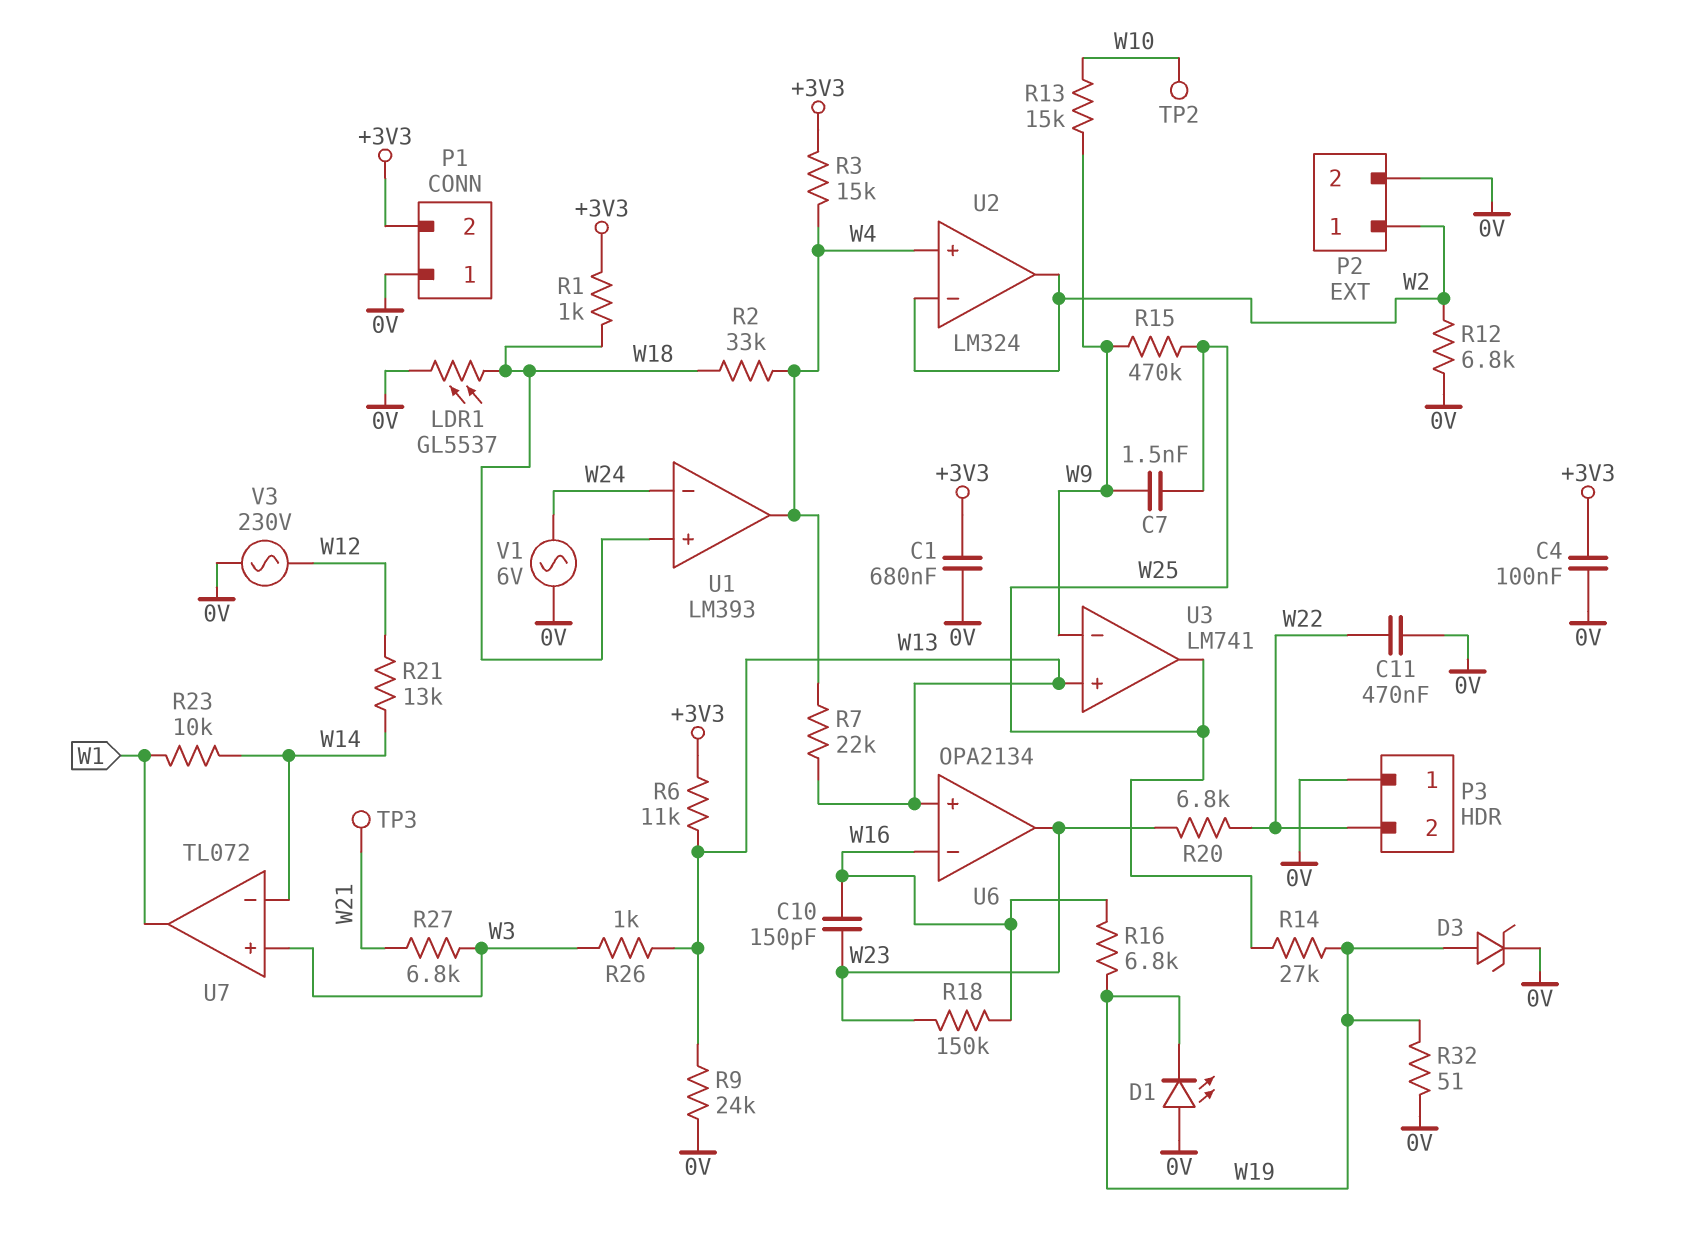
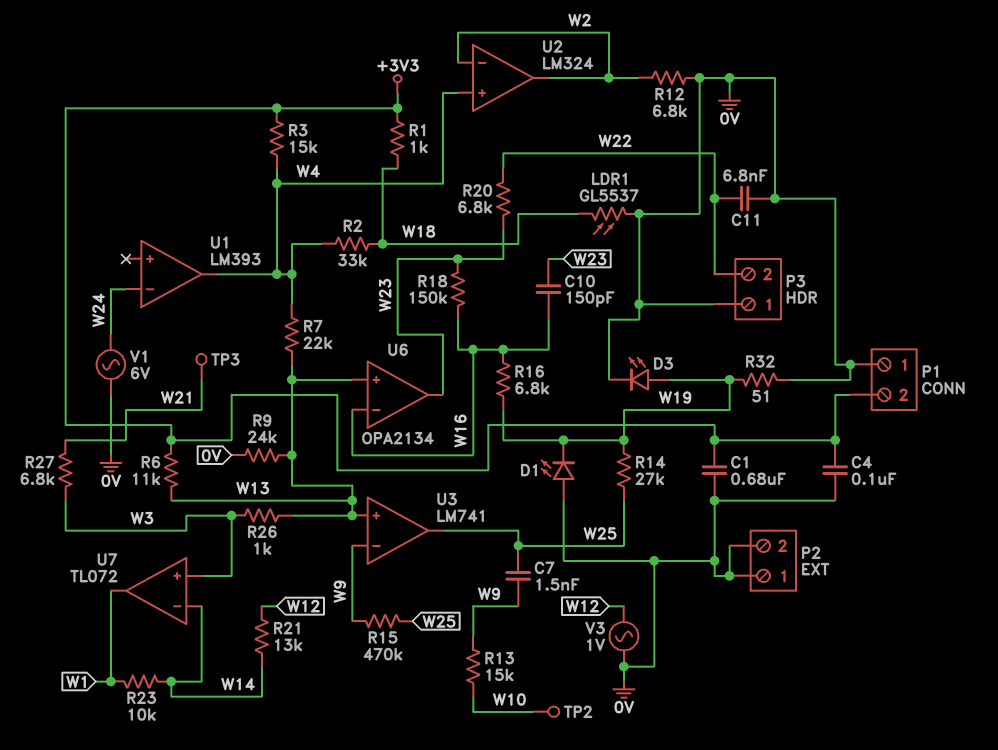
C11: 470nF (0V, W22) -> 6.8nF (0V, W22)
D3: zener (A W19, K 0V) -> LED (A W19, K 0V)
P2 pin 1: W2 -> 0V
U1 pin in+: W18 -> none
V3: AC 230V (0V, W12) -> AC 1V (0V, W12)

